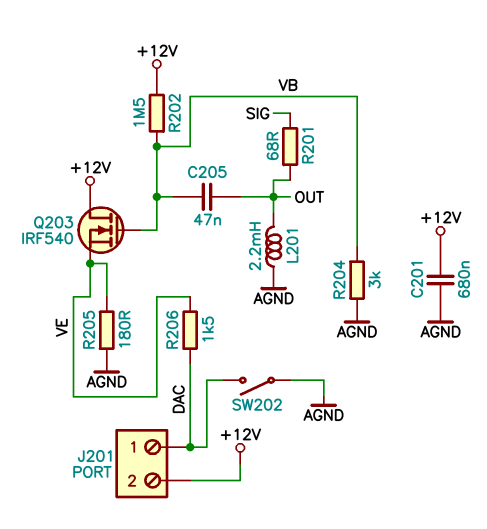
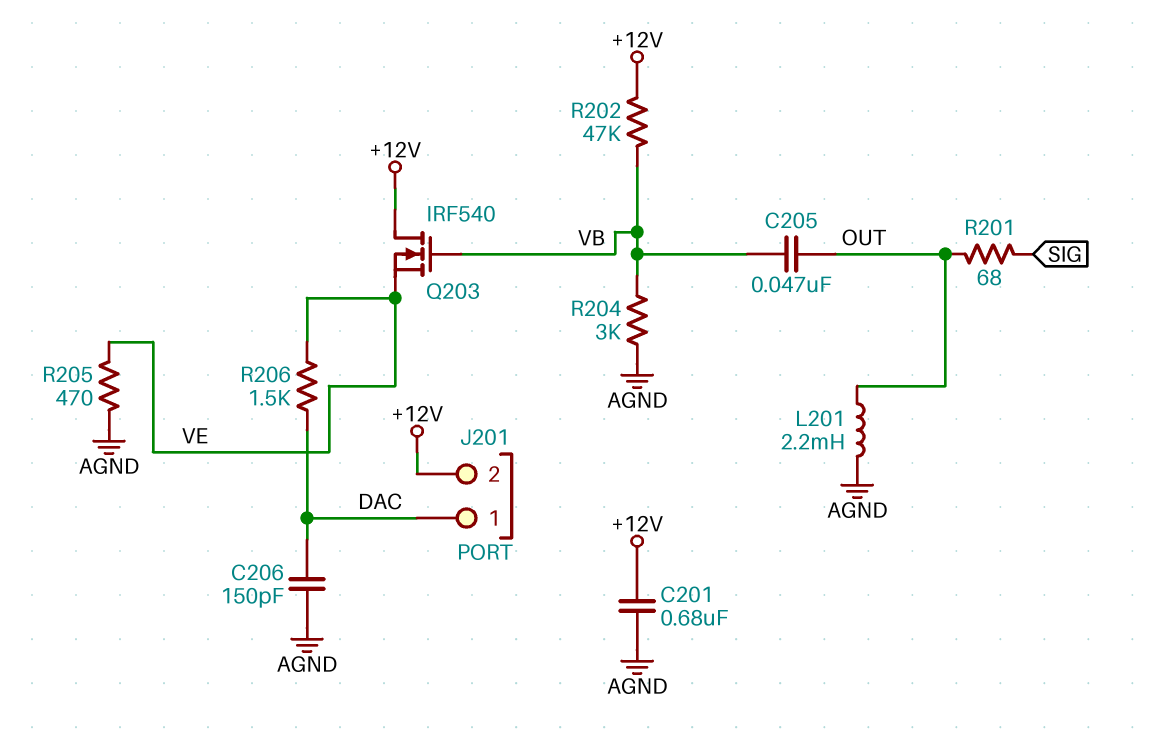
C206: none -> 150pF (AGND, DAC)
R202: 1.5M (+12V, VB) -> 47k (+12V, VB)
R205: 180 (AGND, VE) -> 470 (AGND, VE)
SW202: switch (AGND, DAC) -> none

